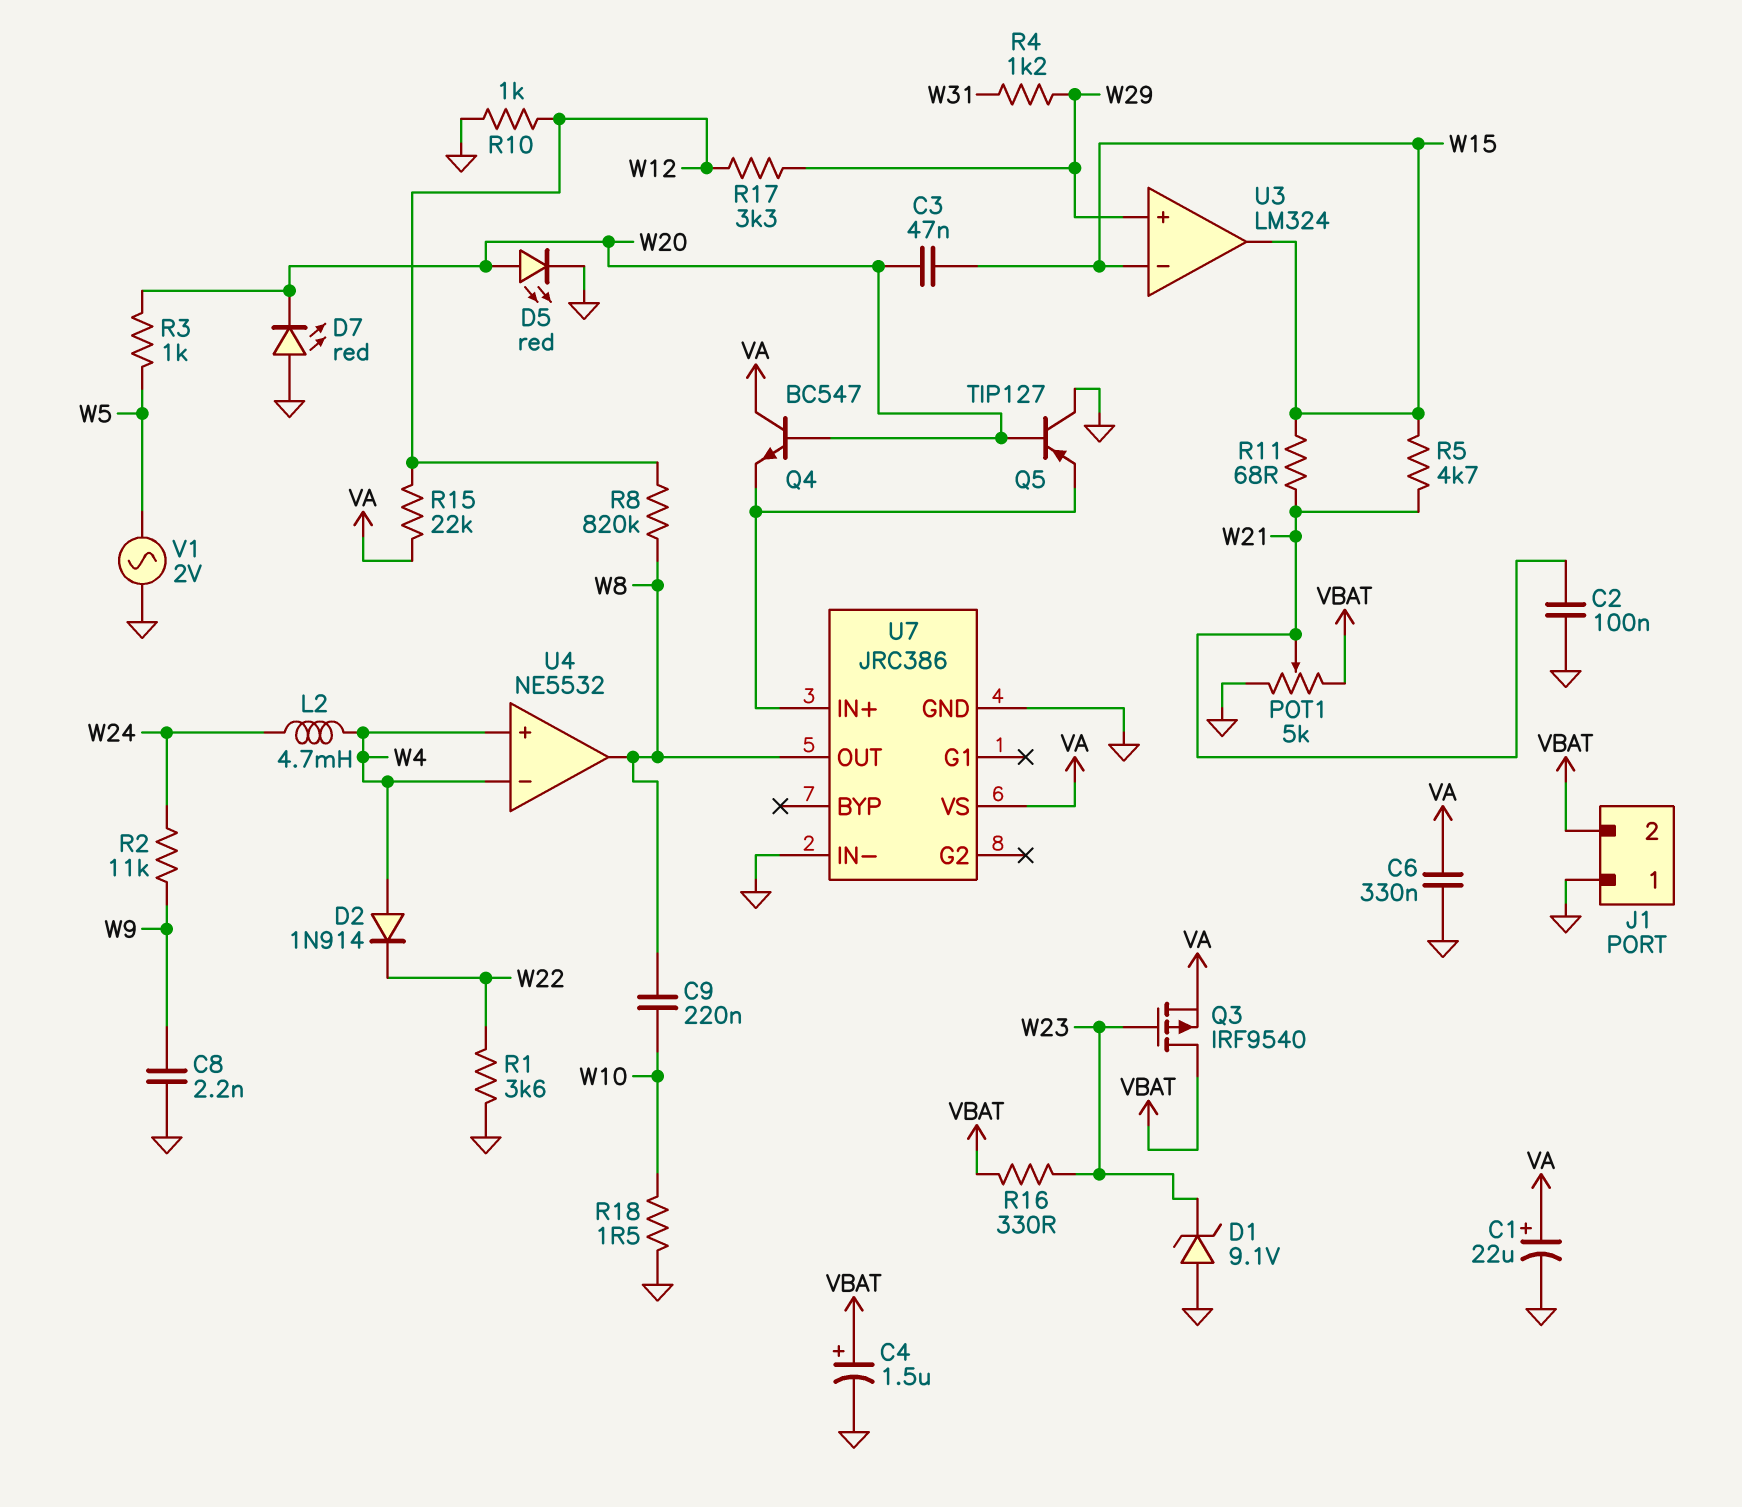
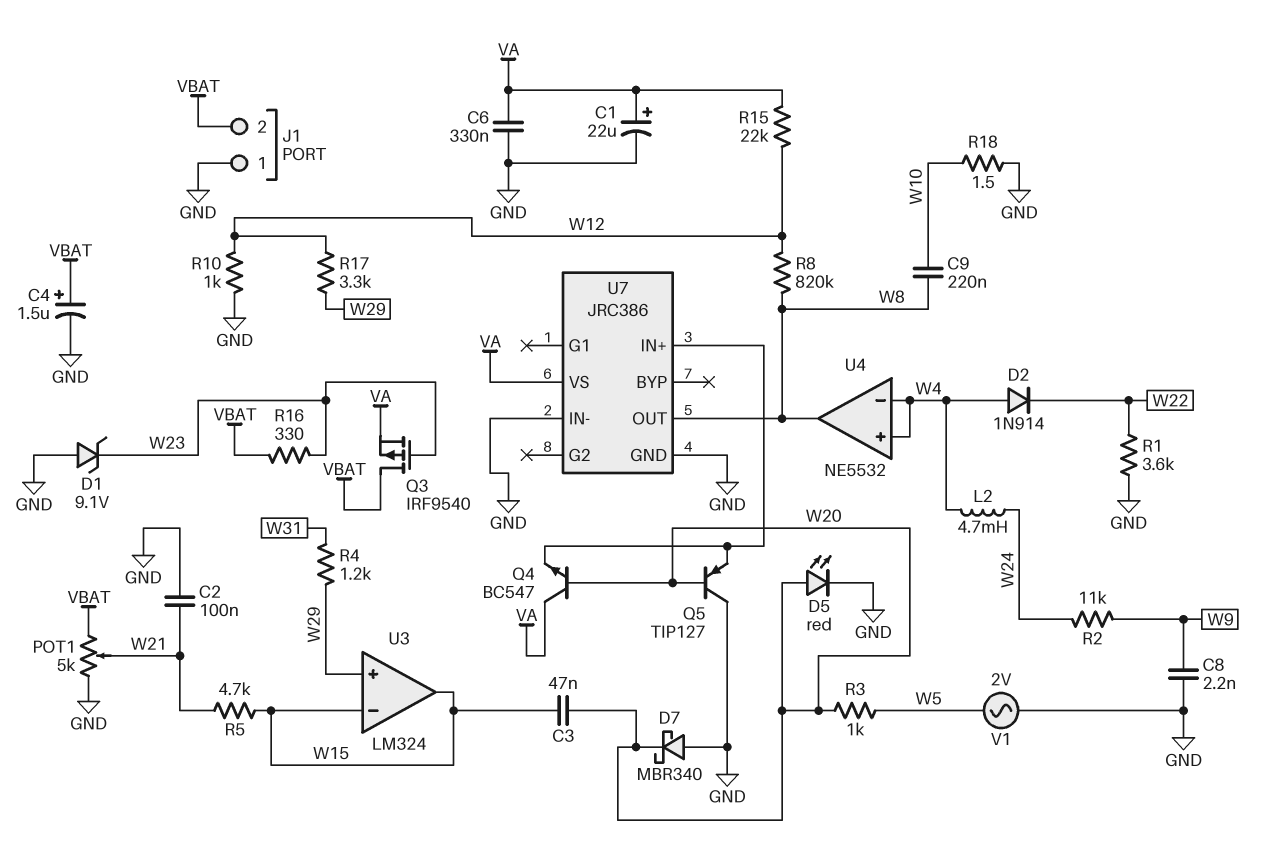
D7: LED red (A GND, K W20) -> schottky MBR340 (A GND, K W20)
R11: 68 (W15, W21) -> none

